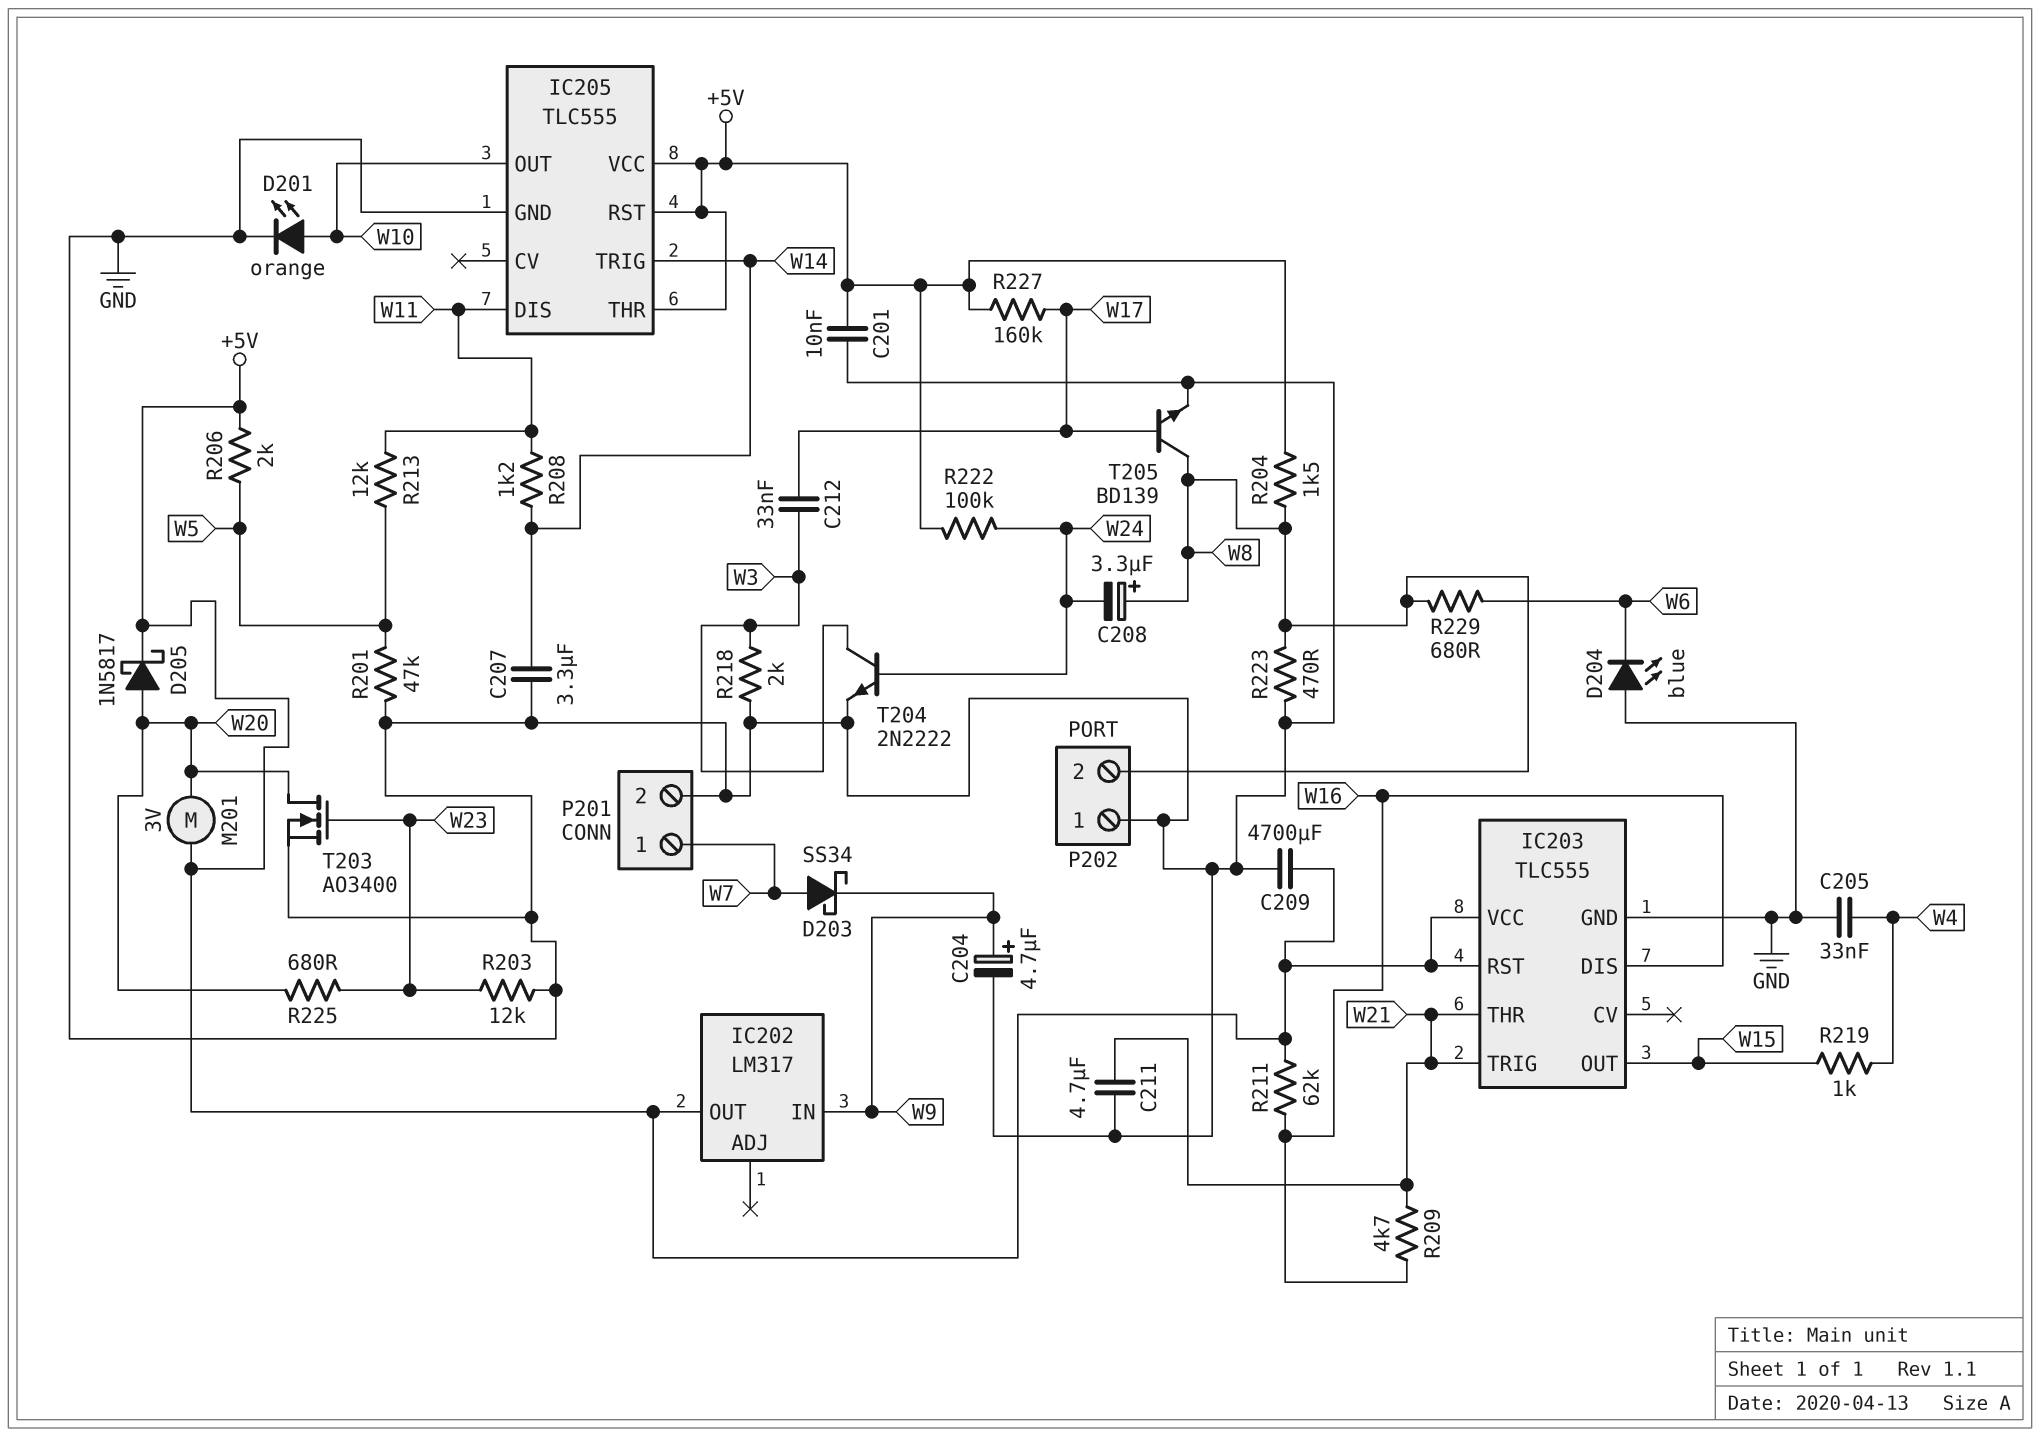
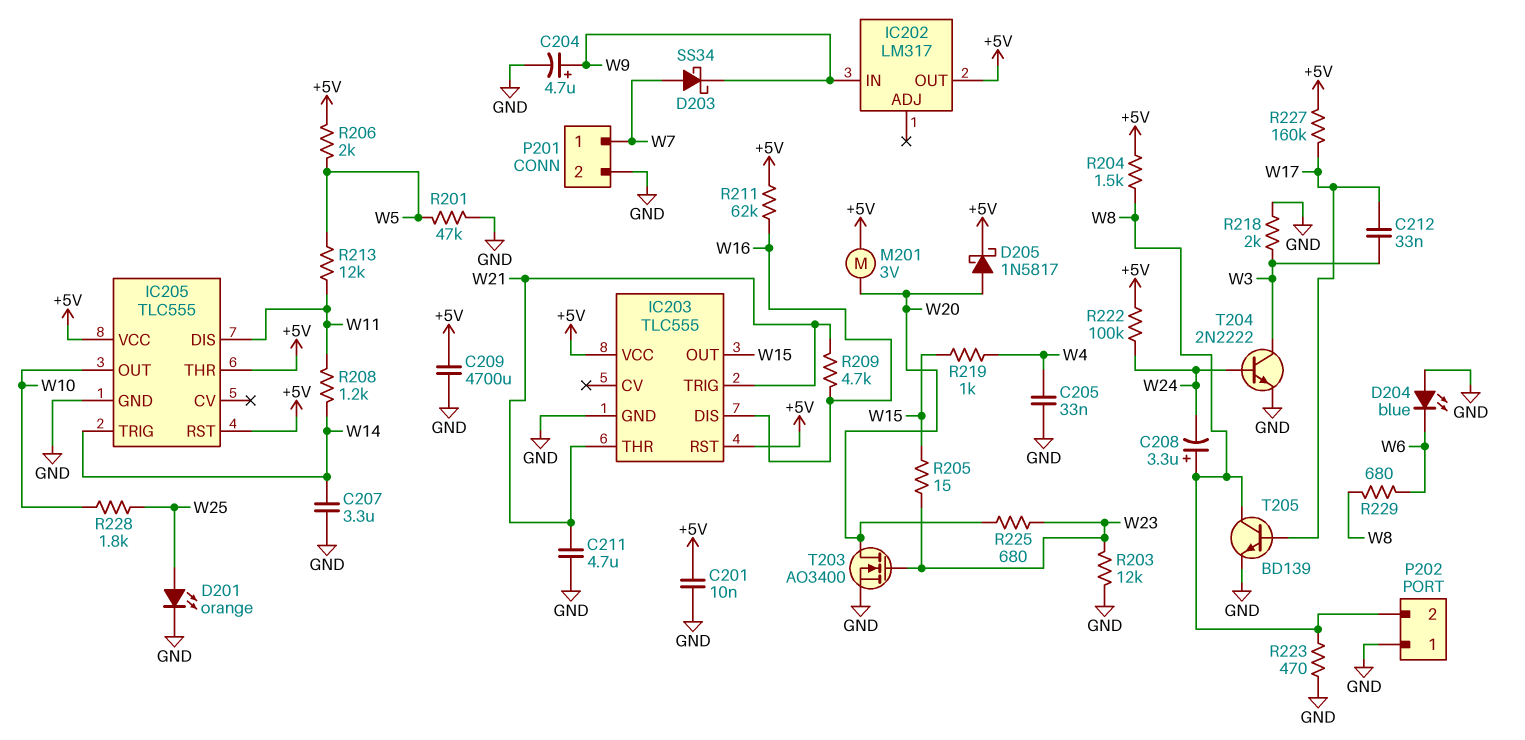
D201: LED orange (A W10, K GND) -> LED orange (A W25, K GND)
R205: none -> 15 (W15, W23)
R228: none -> 1.8k (W10, W25)

